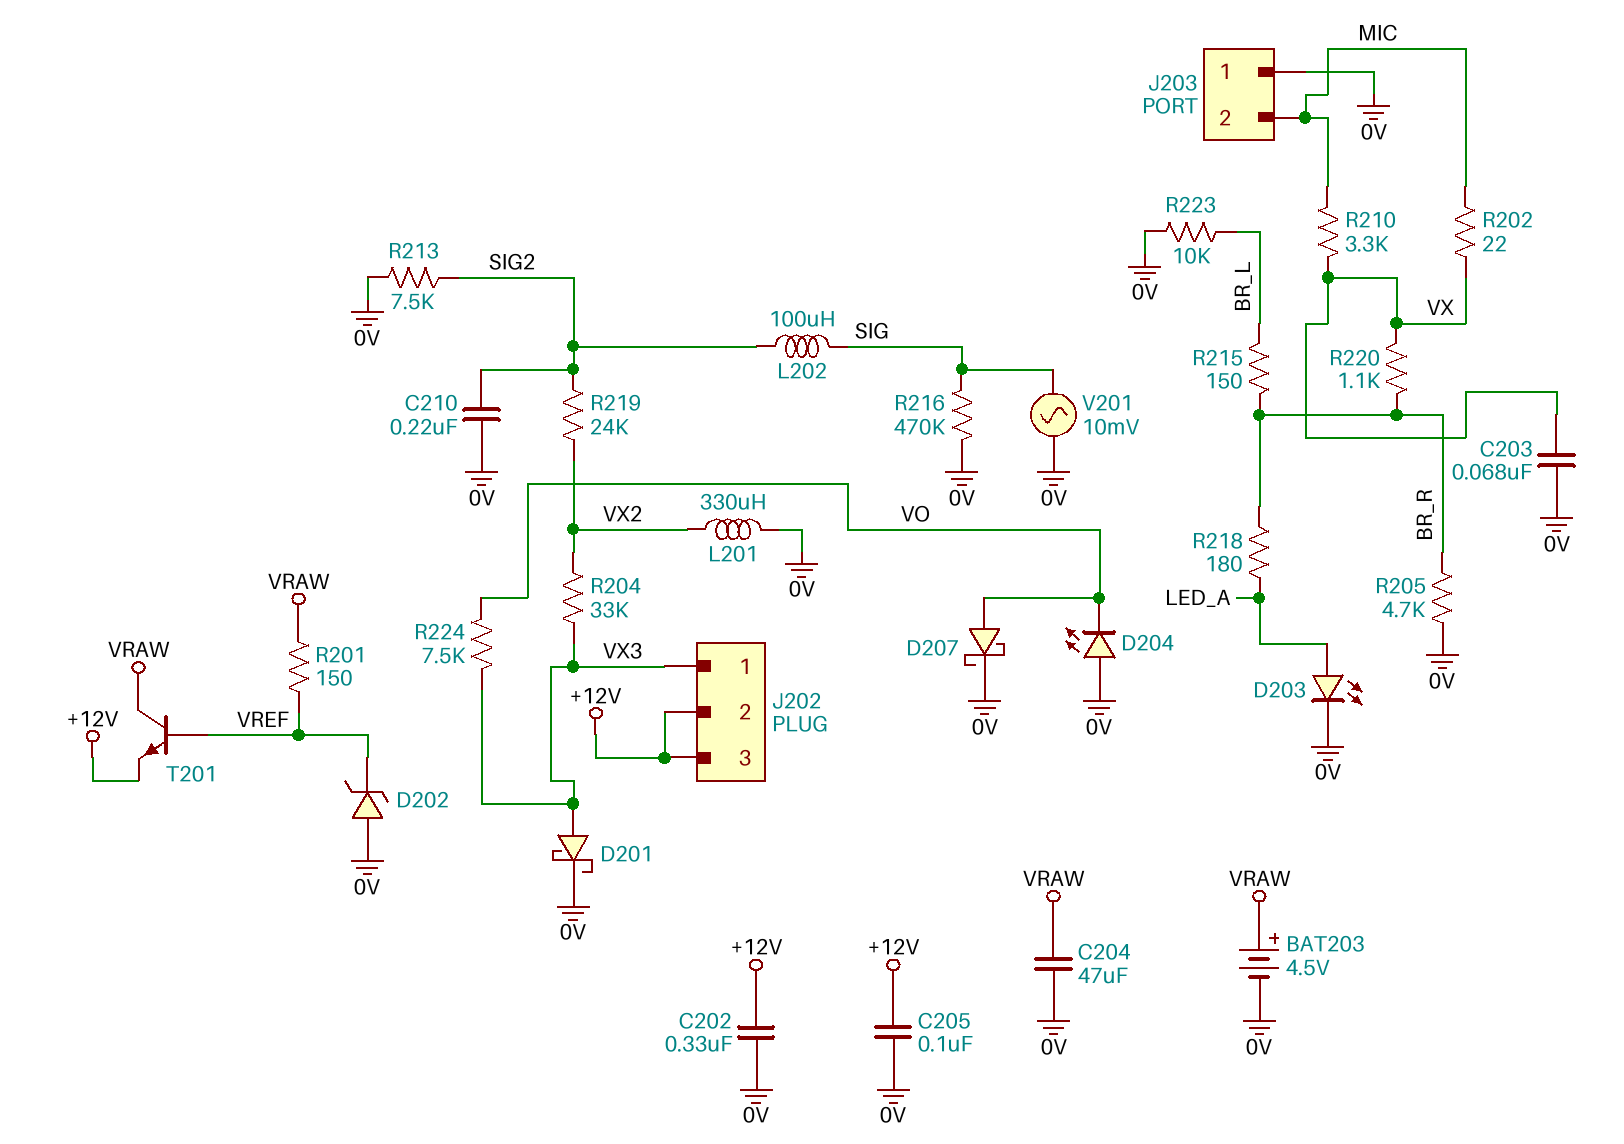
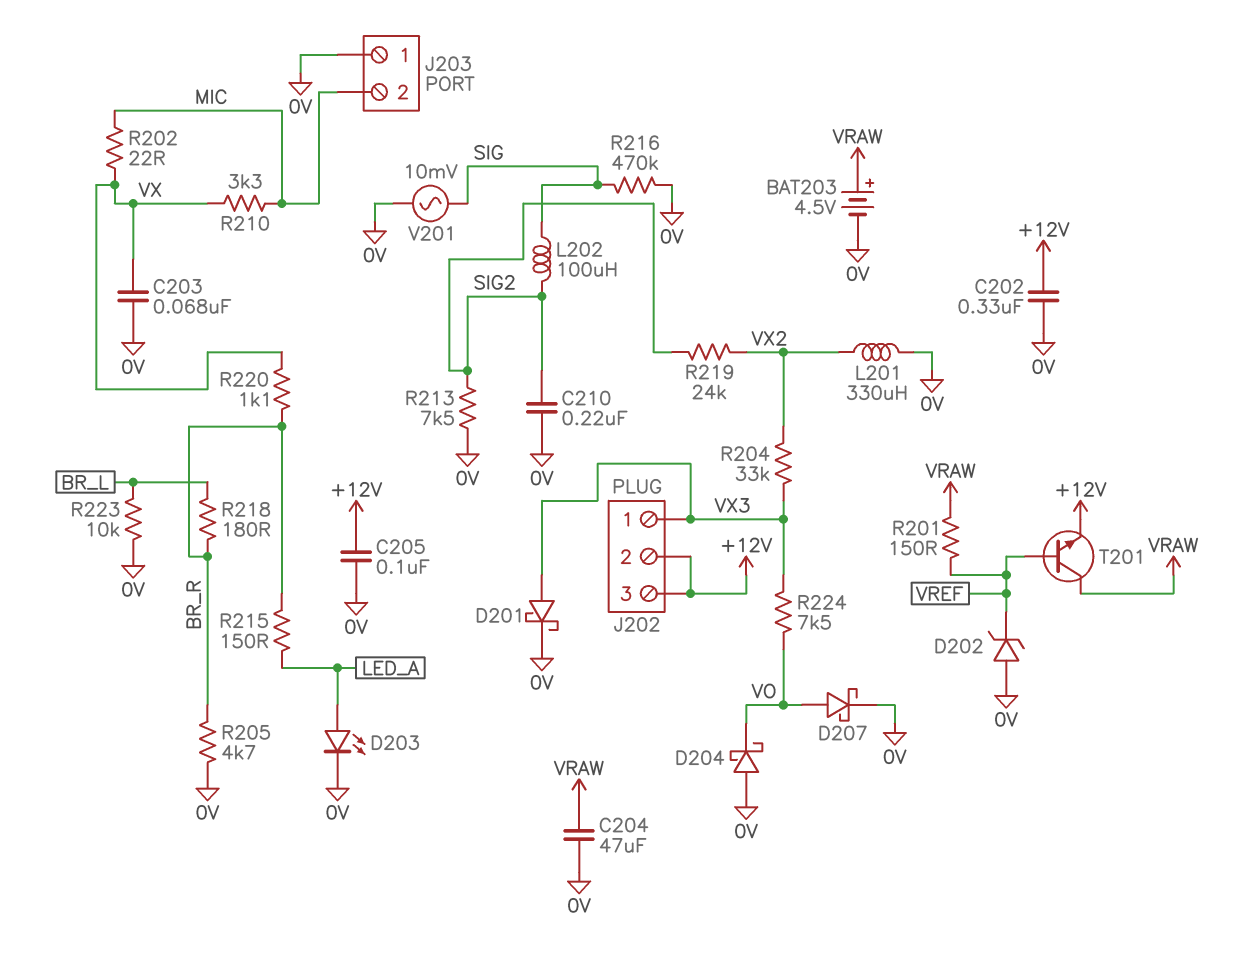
D204: LED (A 0V, K VO) -> schottky (A 0V, K VO)
R215: 150 (BR_L, BR_R) -> 150 (BR_R, LED_A)
R218: 180 (BR_R, LED_A) -> 180 (BR_L, BR_R)

